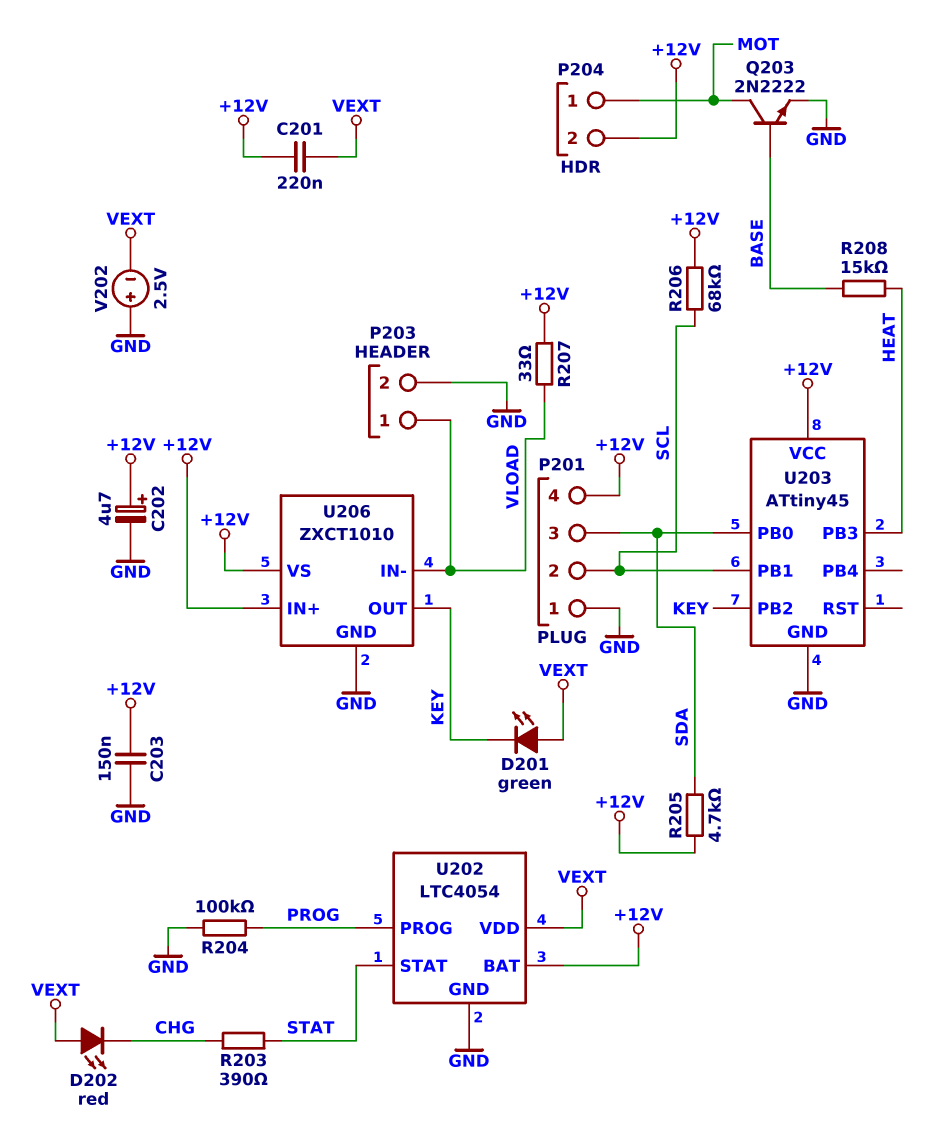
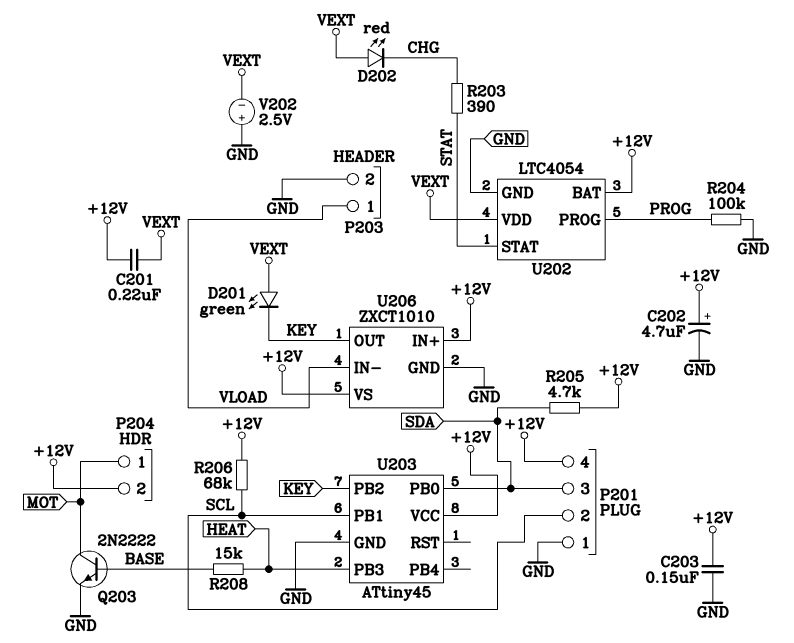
R207: 33 (+12V, VLOAD) -> none

